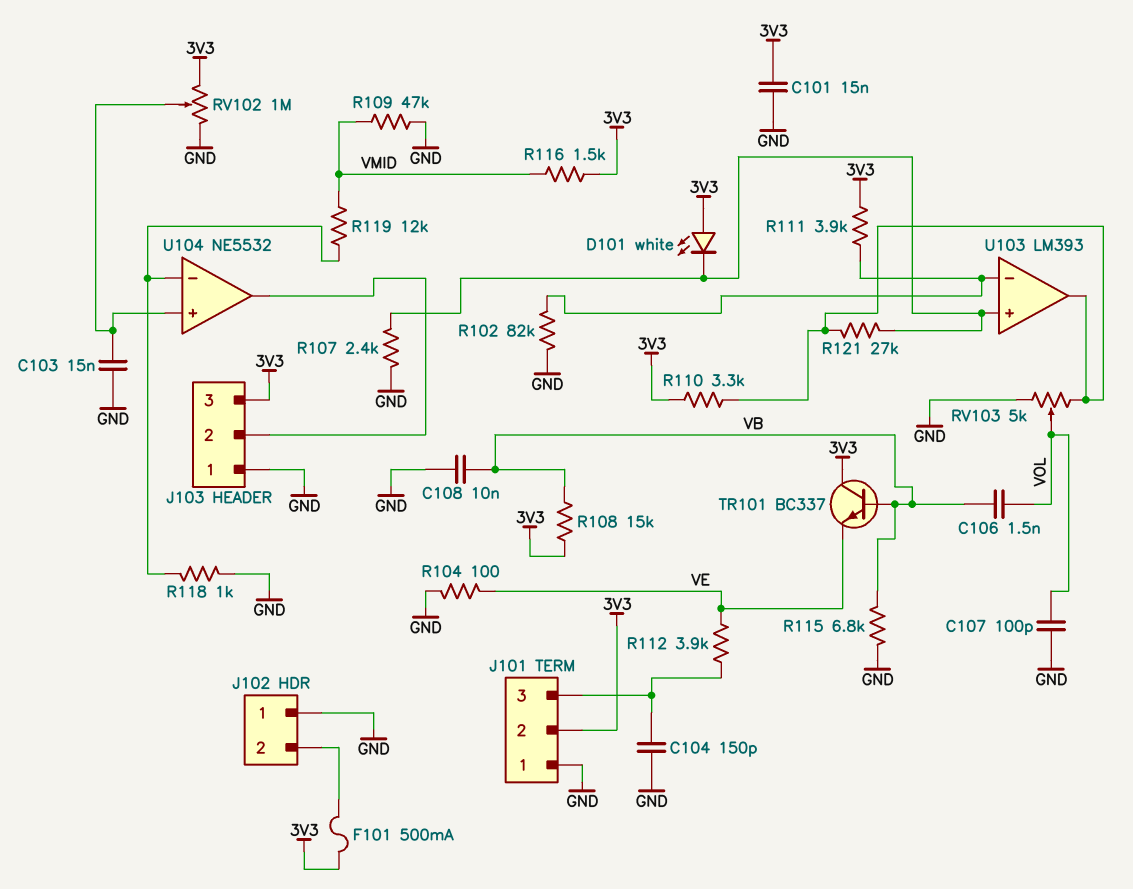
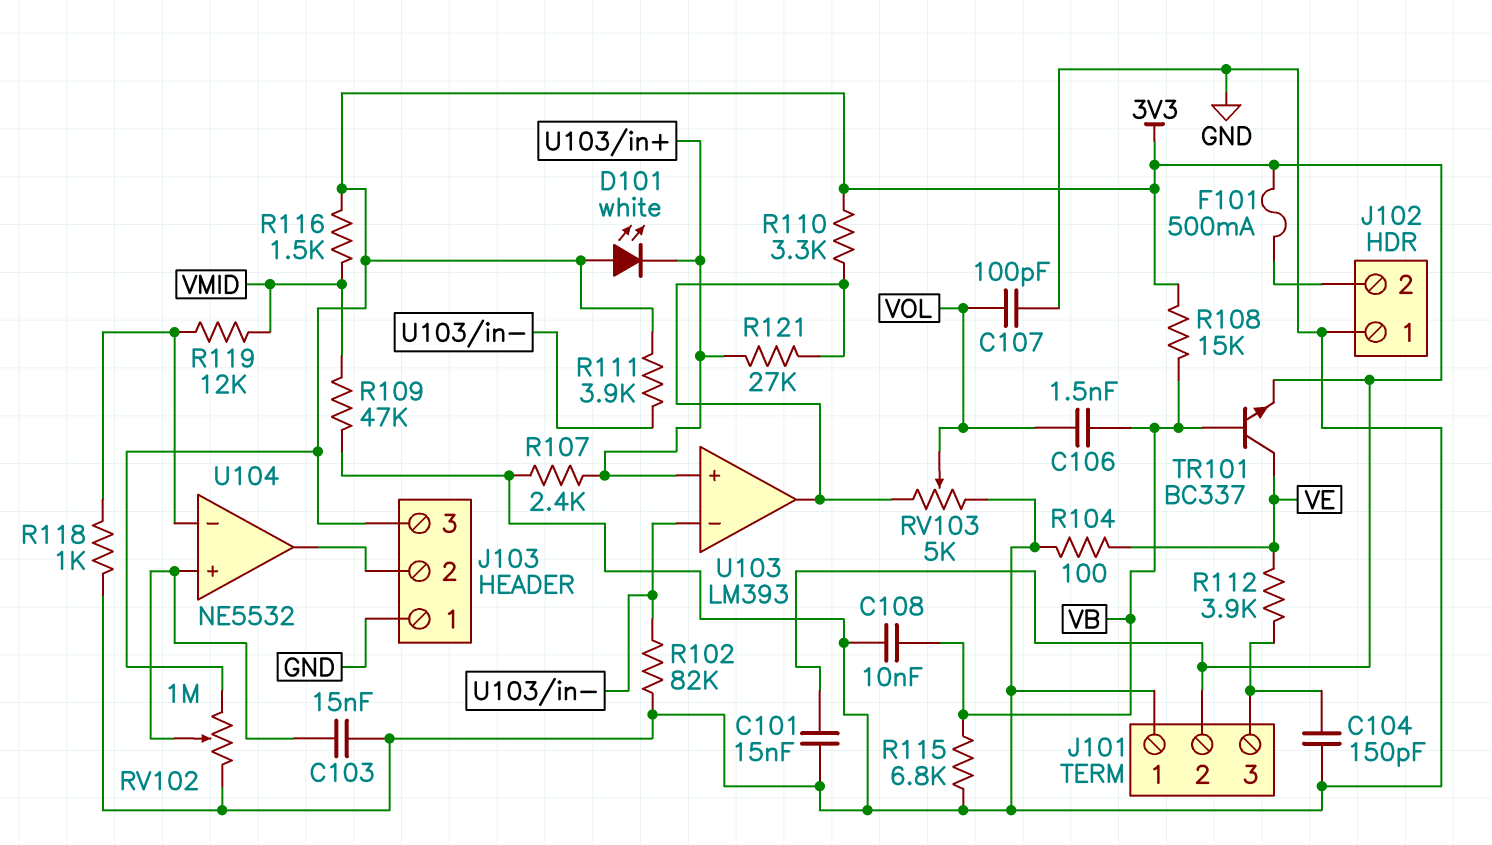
TR101: NPN BC337 (B VB, C 3V3, E VE) -> NPN BC337 (B VB, C VE, E 3V3)

